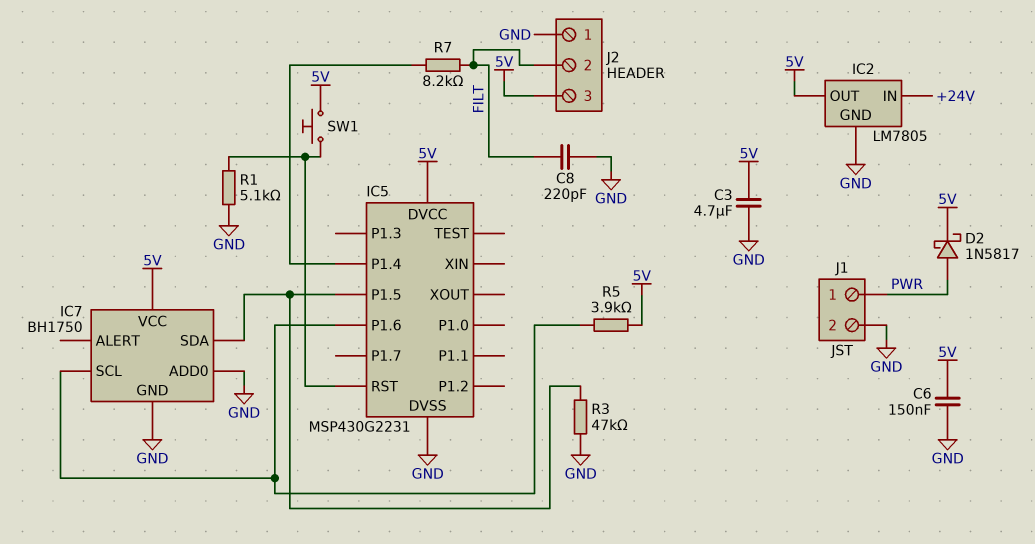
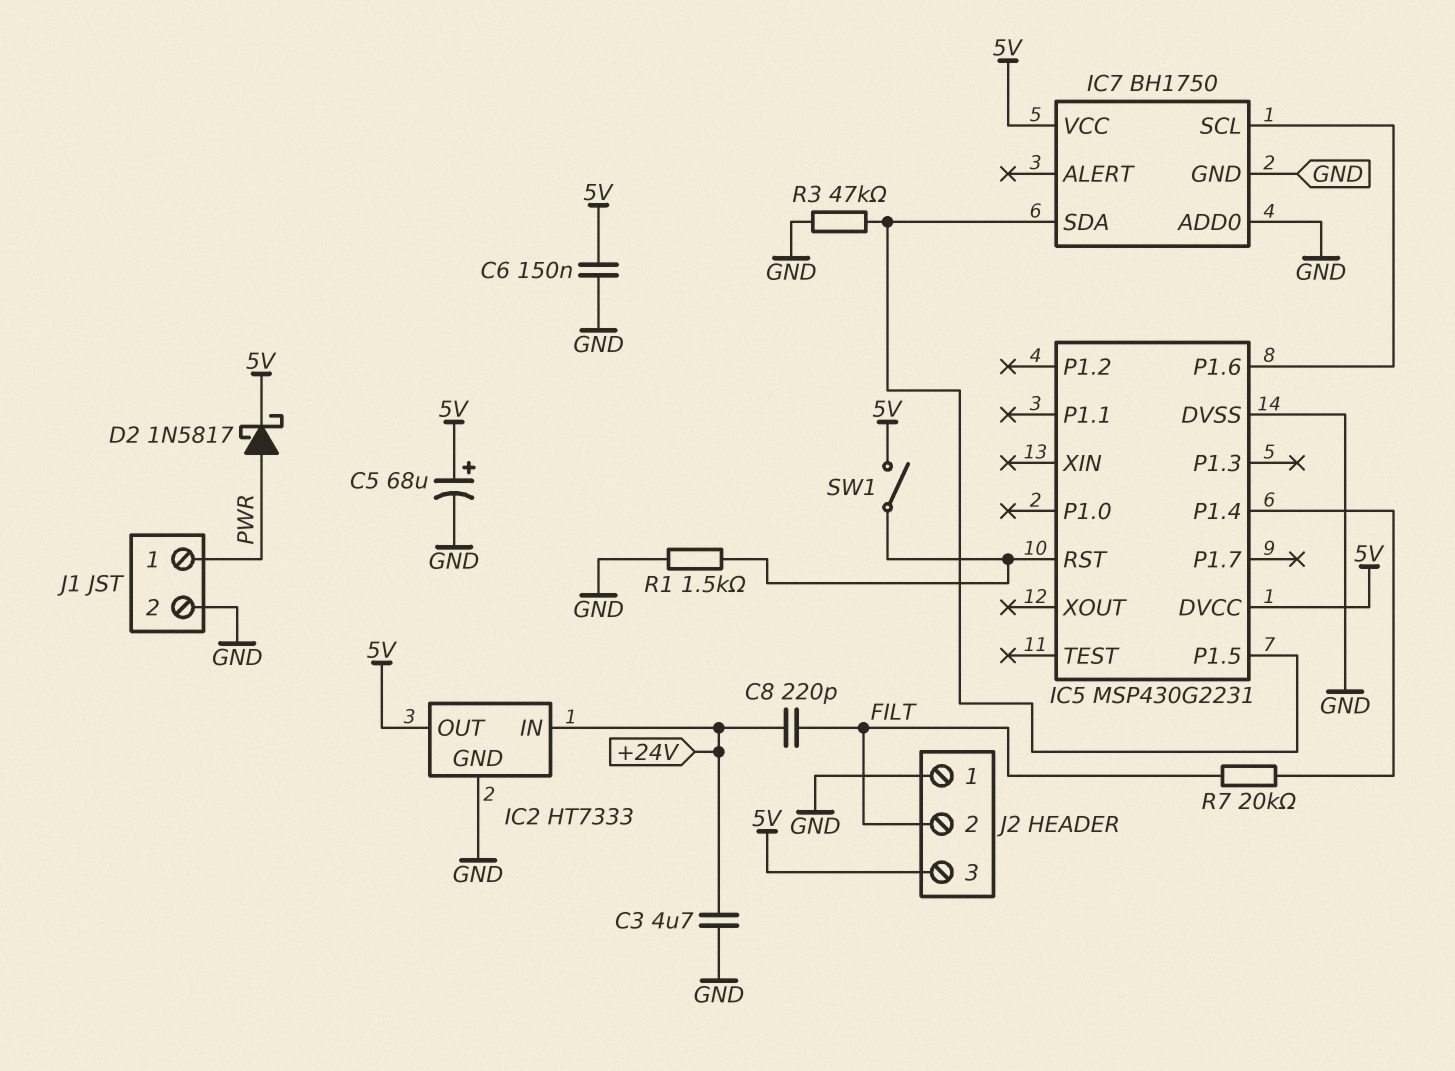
C3: 4.7uF (5V, GND) -> 4.7uF (+24V, GND)
C5: none -> 68uF (plus 5V, minus GND)
C8: 220pF (FILT, GND) -> 220pF (+24V, FILT)
IC2: LM7805 -> HT7333
R1: 5.1k (GND, IC5/RST) -> 1.5k (GND, IC5/RST)
R5: 3.9k (5V, IC5/P1.6) -> none
R7: 8.2k (FILT, IC5/P1.4) -> 20k (FILT, IC5/P1.4)
SW1: button (5V, IC5/RST) -> switch (5V, IC5/RST)

